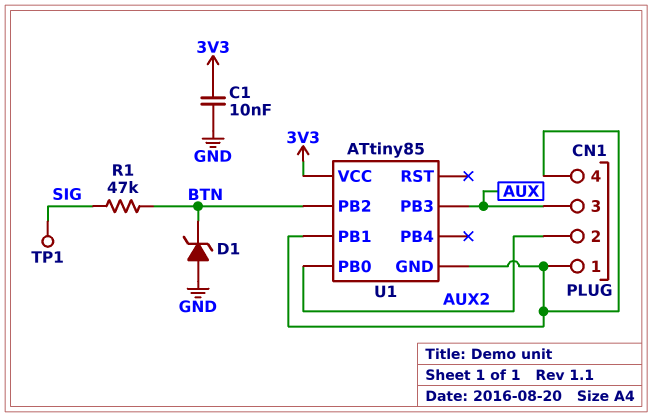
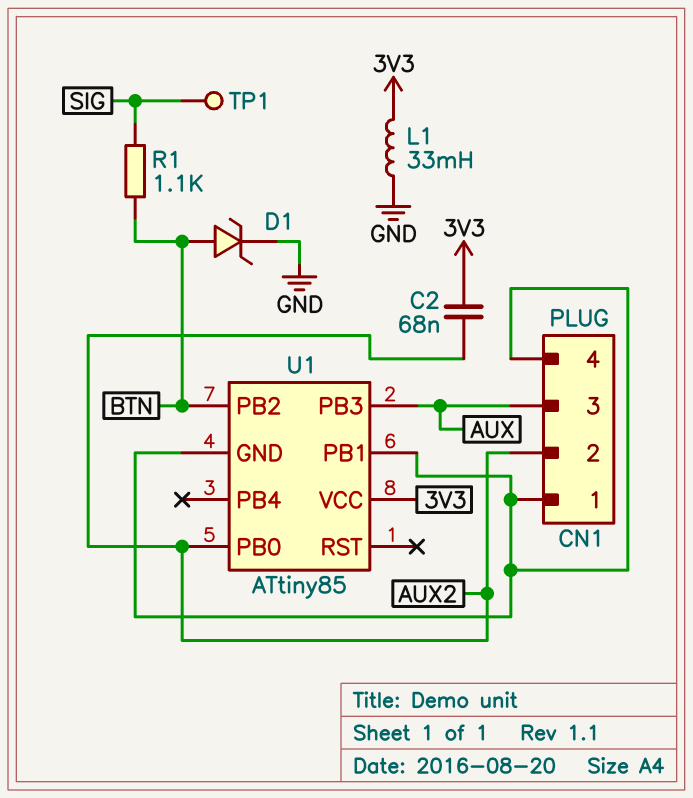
C1: 10nF (3V3, GND) -> none
C2: none -> 68nF (3V3, AUX2)
D1: zener (A GND, K BTN) -> zener (A BTN, K GND)
L1: none -> 33mH (3V3, GND)
R1: 47k (BTN, SIG) -> 1.1k (BTN, SIG)

